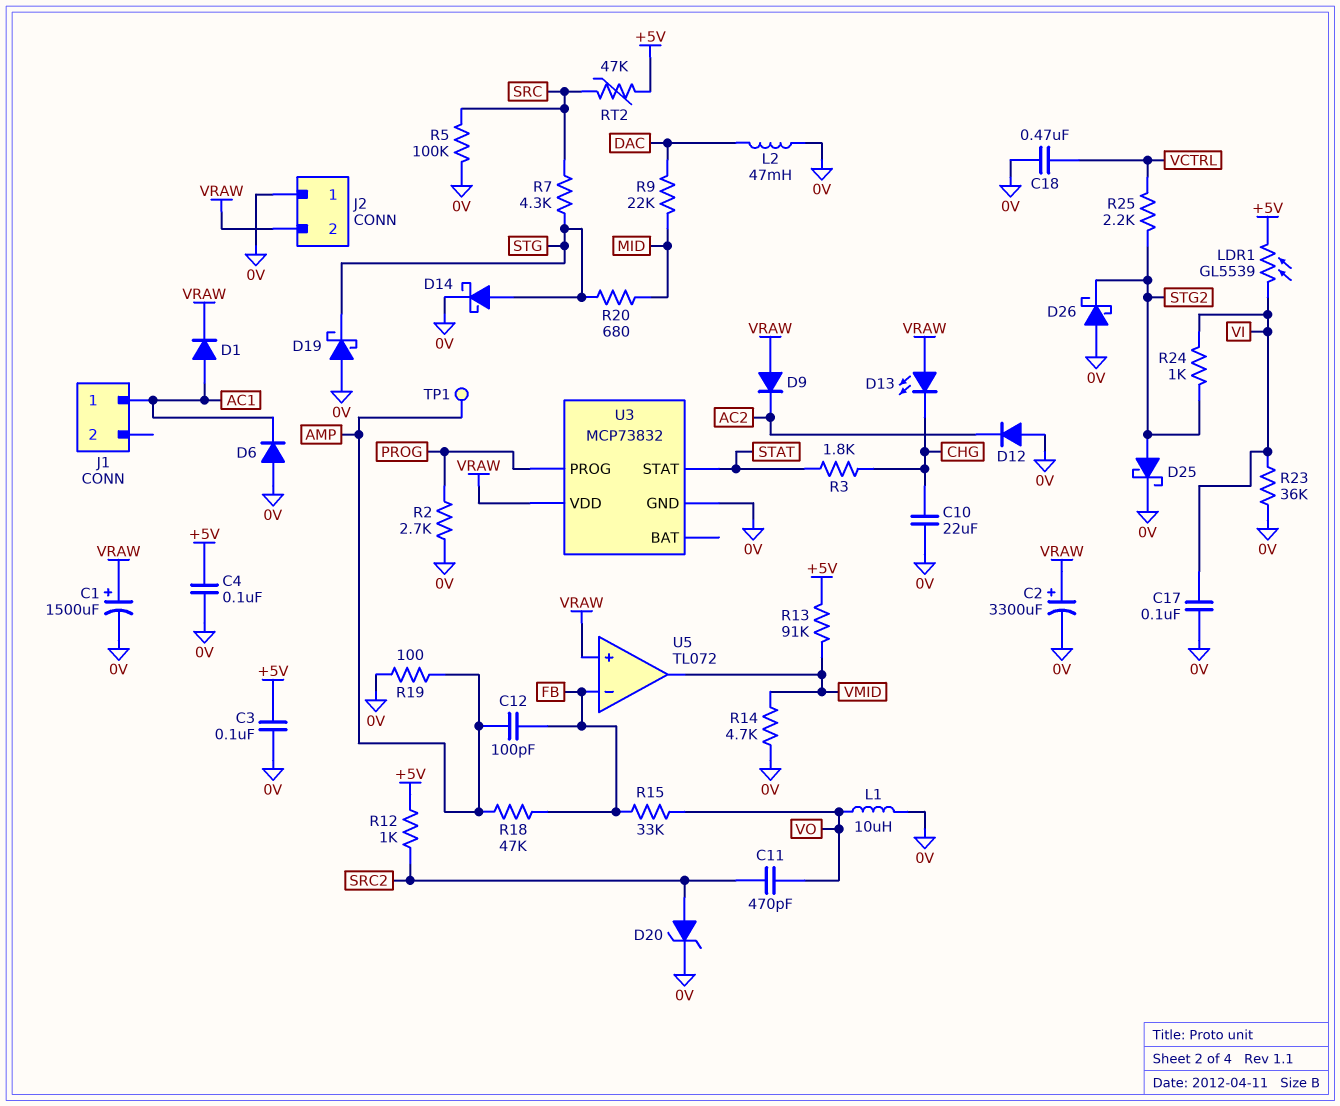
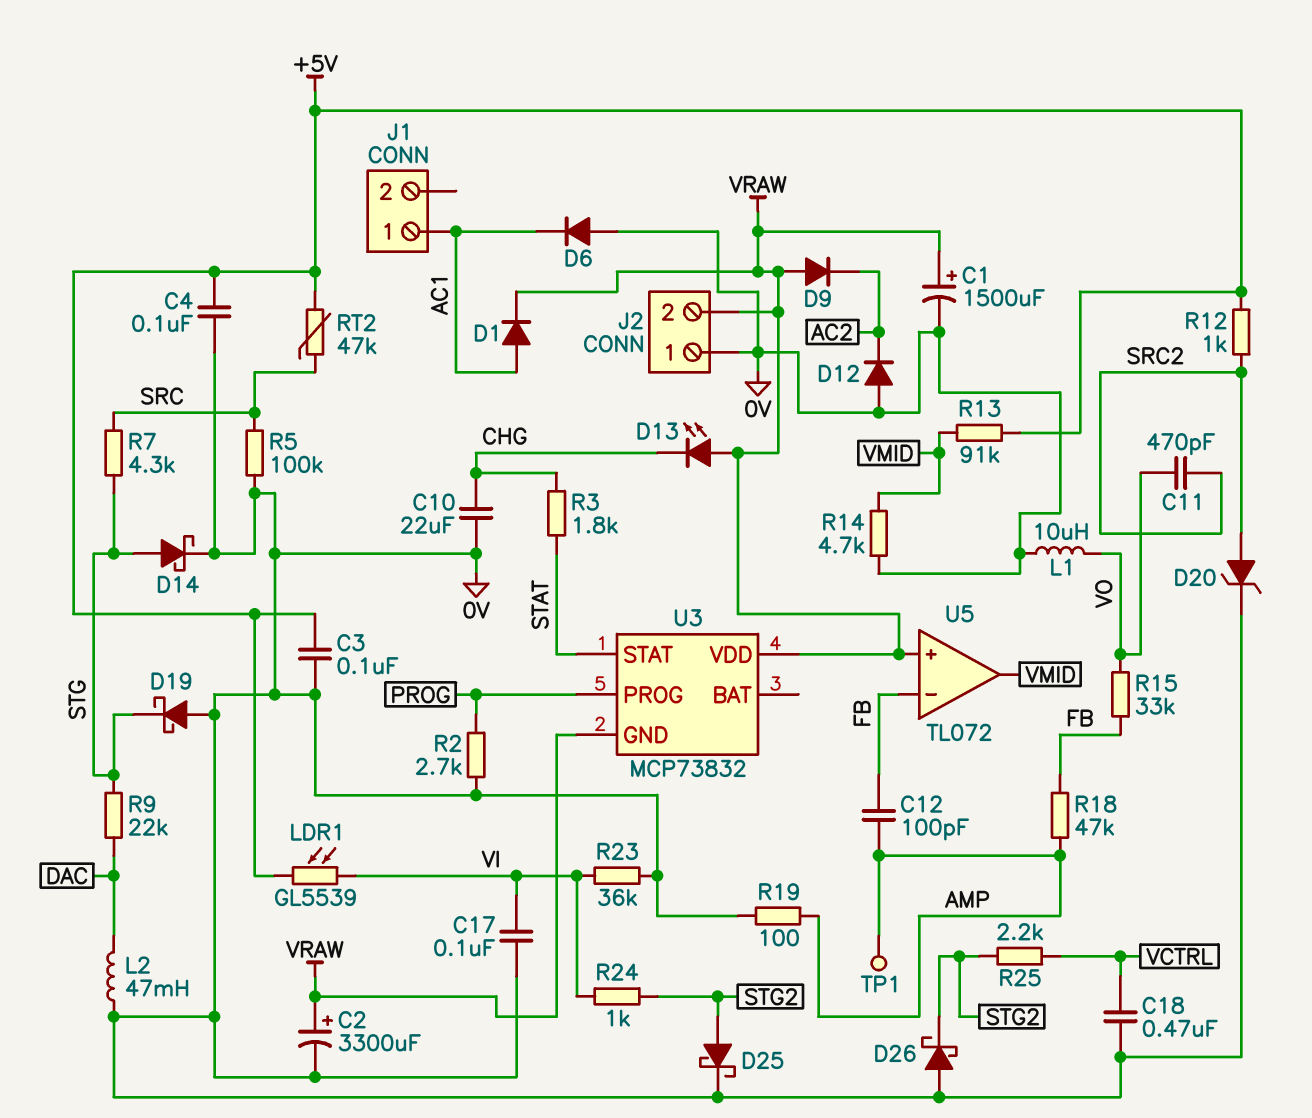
R9: 22k (DAC, MID) -> 22k (DAC, STG)
R20: 680 (MID, STG) -> none
U3 pin GND: 0V -> VRAW

